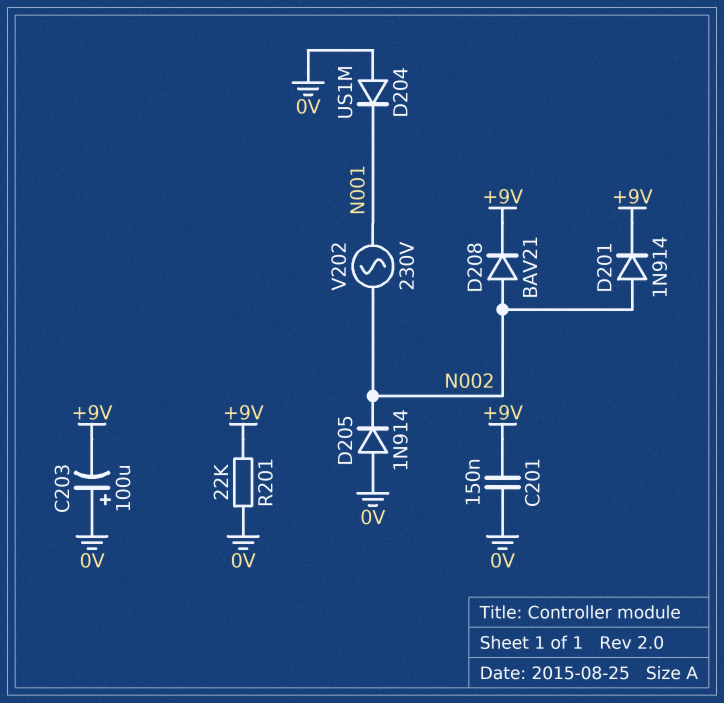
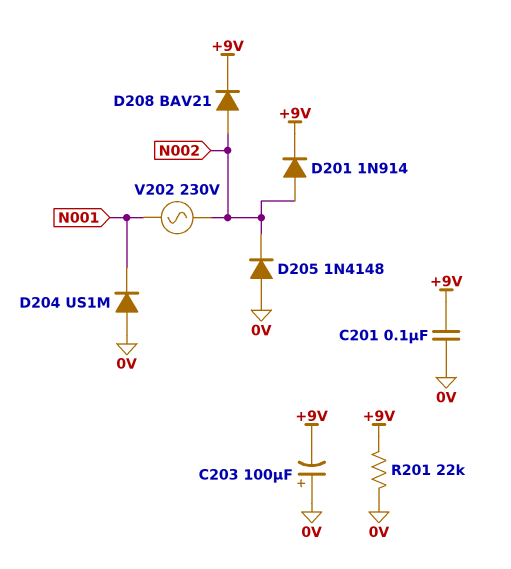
C201: 150nF (+9V, 0V) -> 100nF (+9V, 0V)
D205: diode 1N914 (A 0V, K N002) -> diode 1N4148 (A 0V, K N002)

